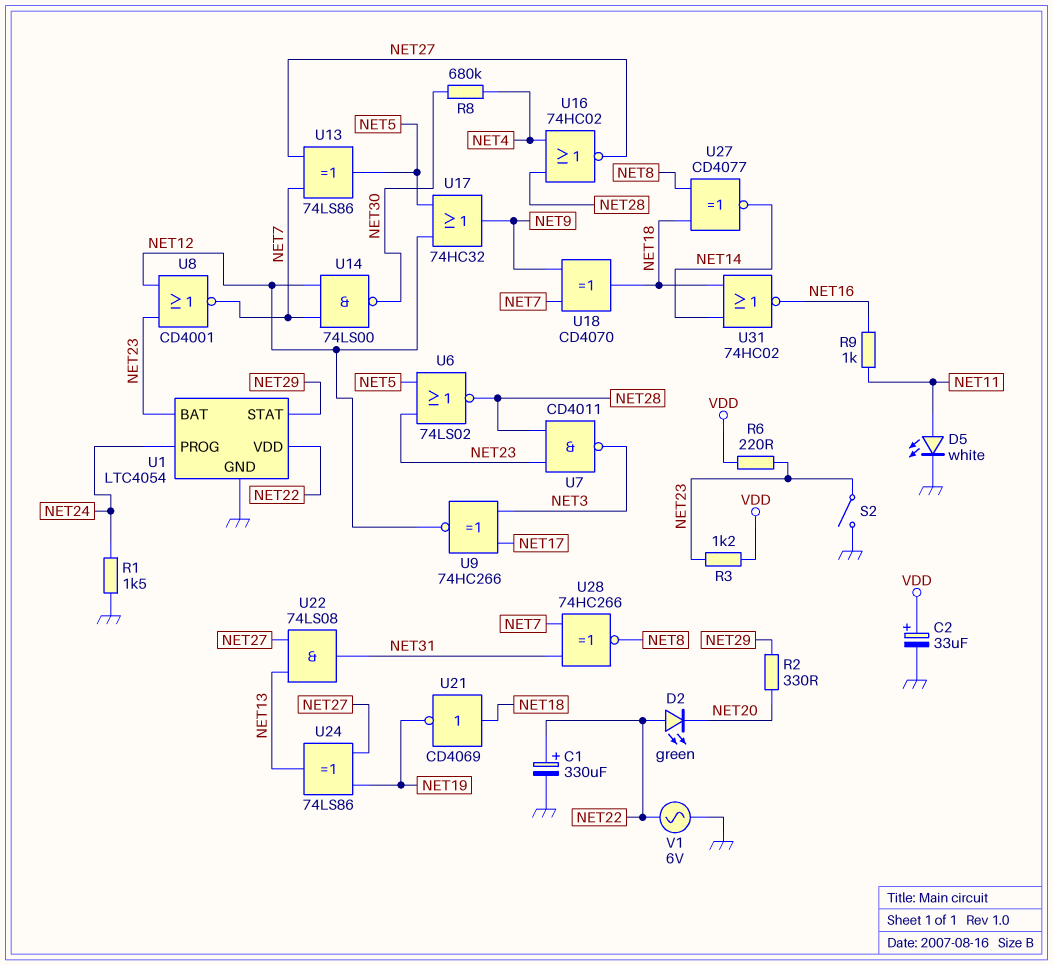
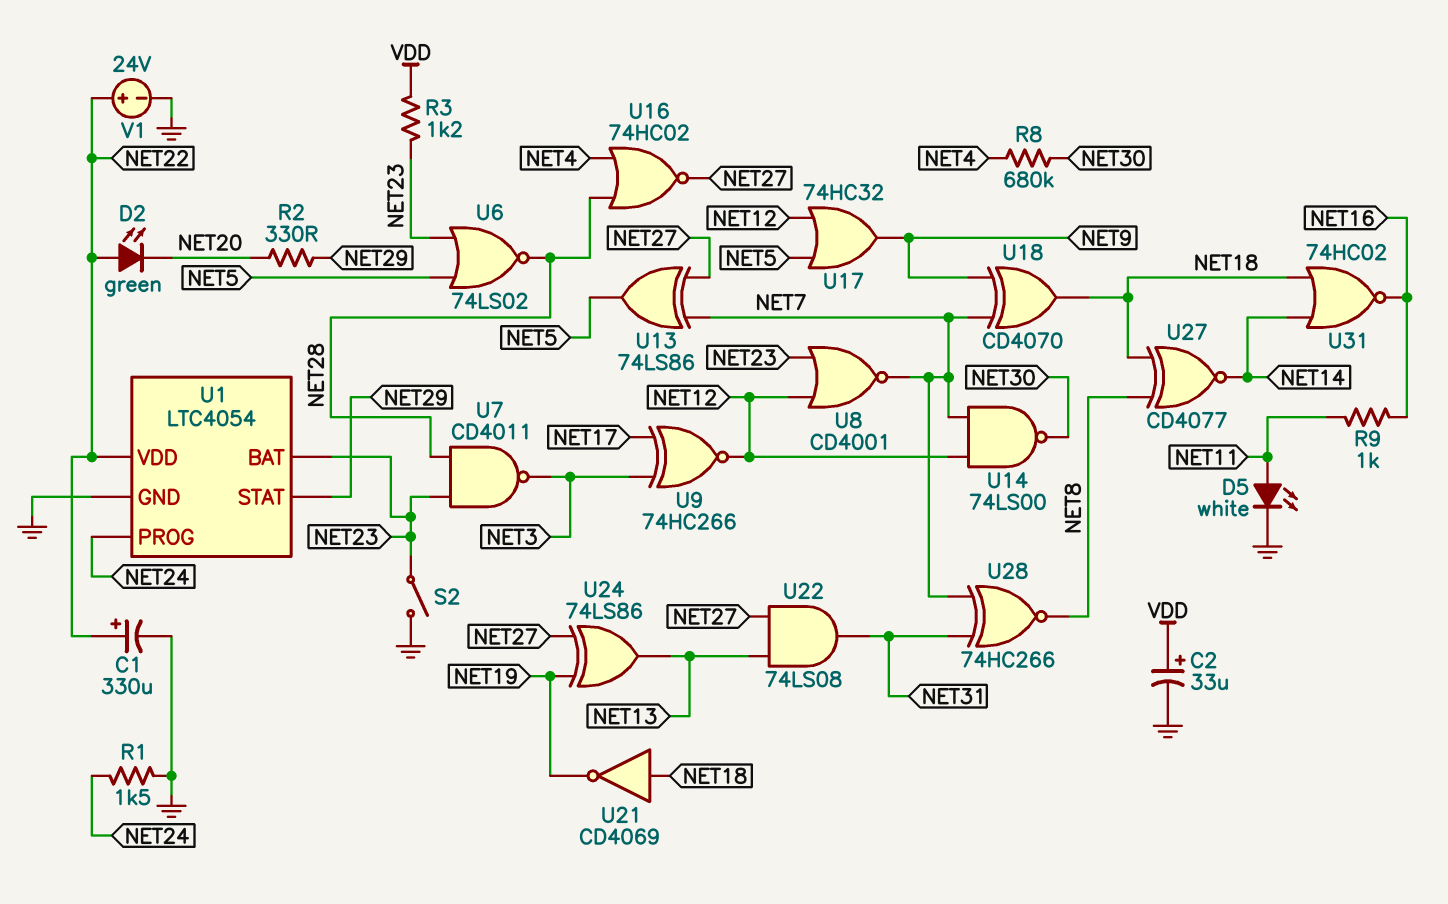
R6: 220 (NET23, VDD) -> none
V1: AC 6V (GND, NET22) -> 24V (plus NET22, minus GND)

